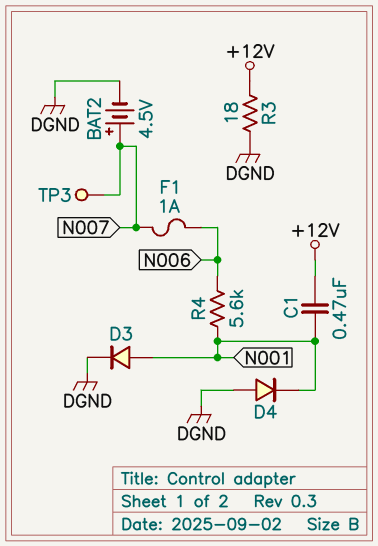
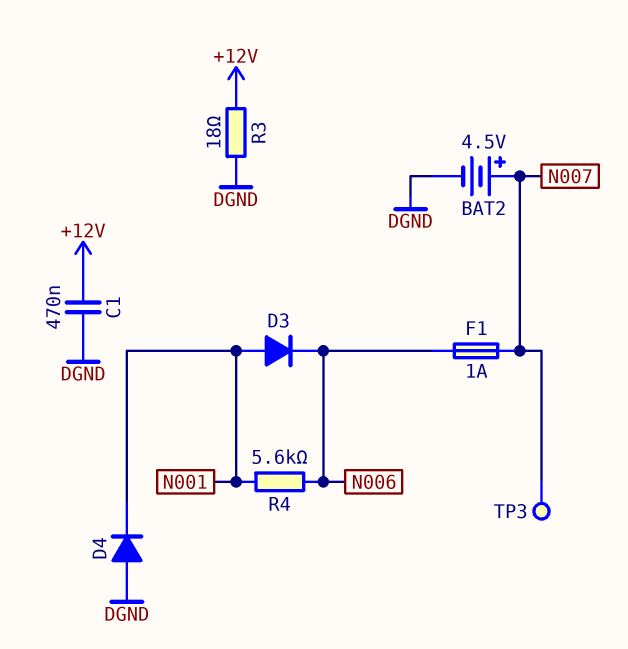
C1: 470nF (+12V, N001) -> 470nF (+12V, DGND)
D3: diode (A N001, K DGND) -> diode (A N001, K N006)

